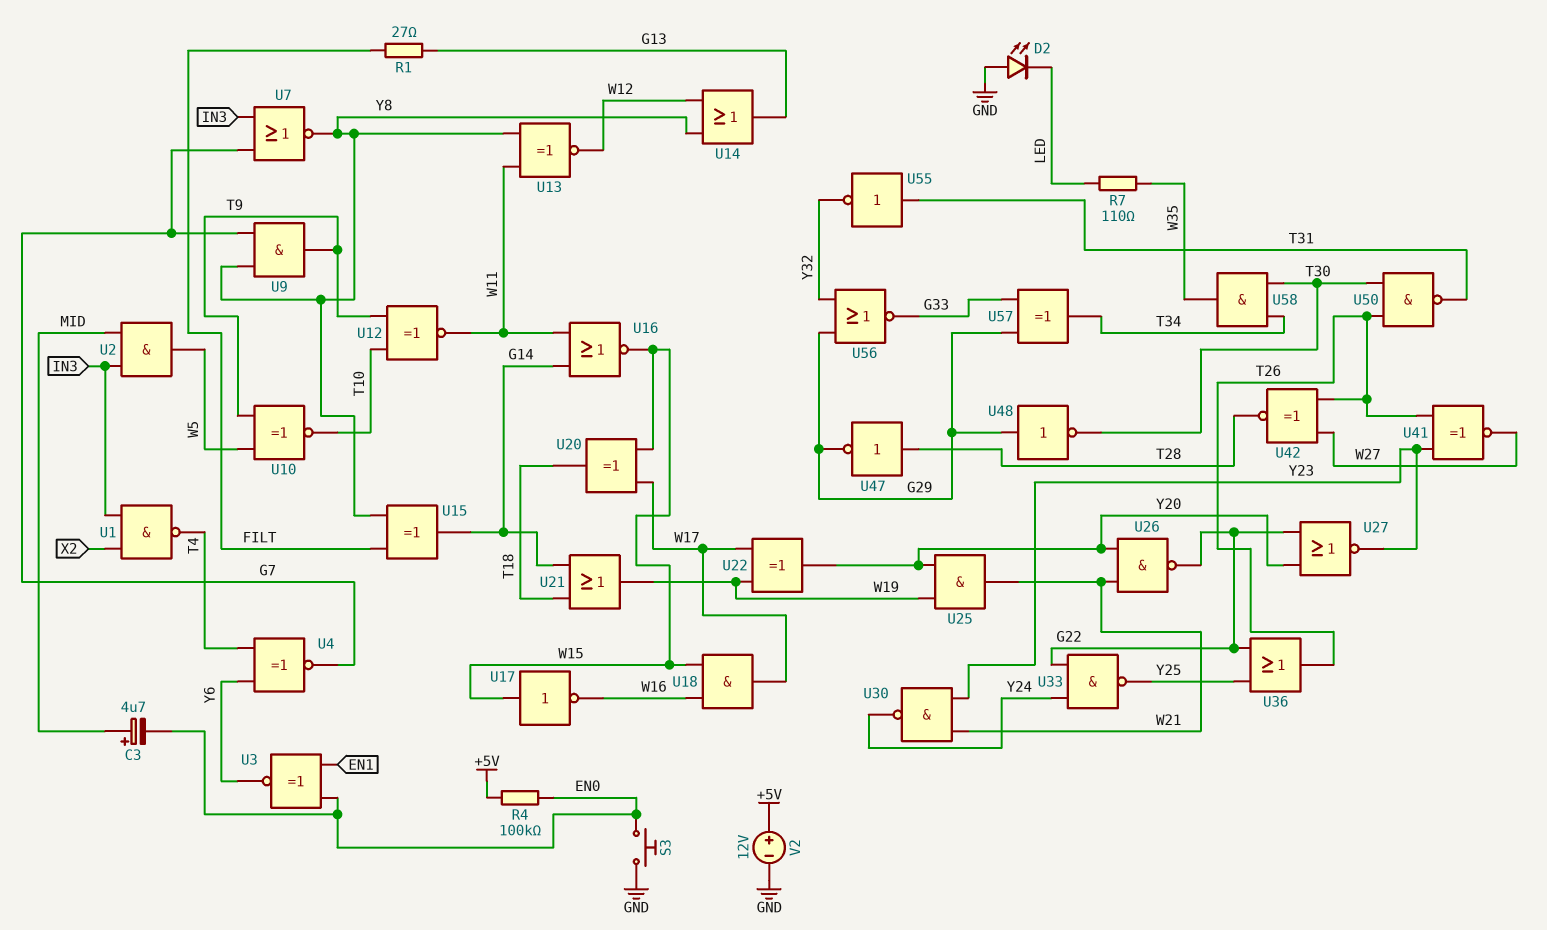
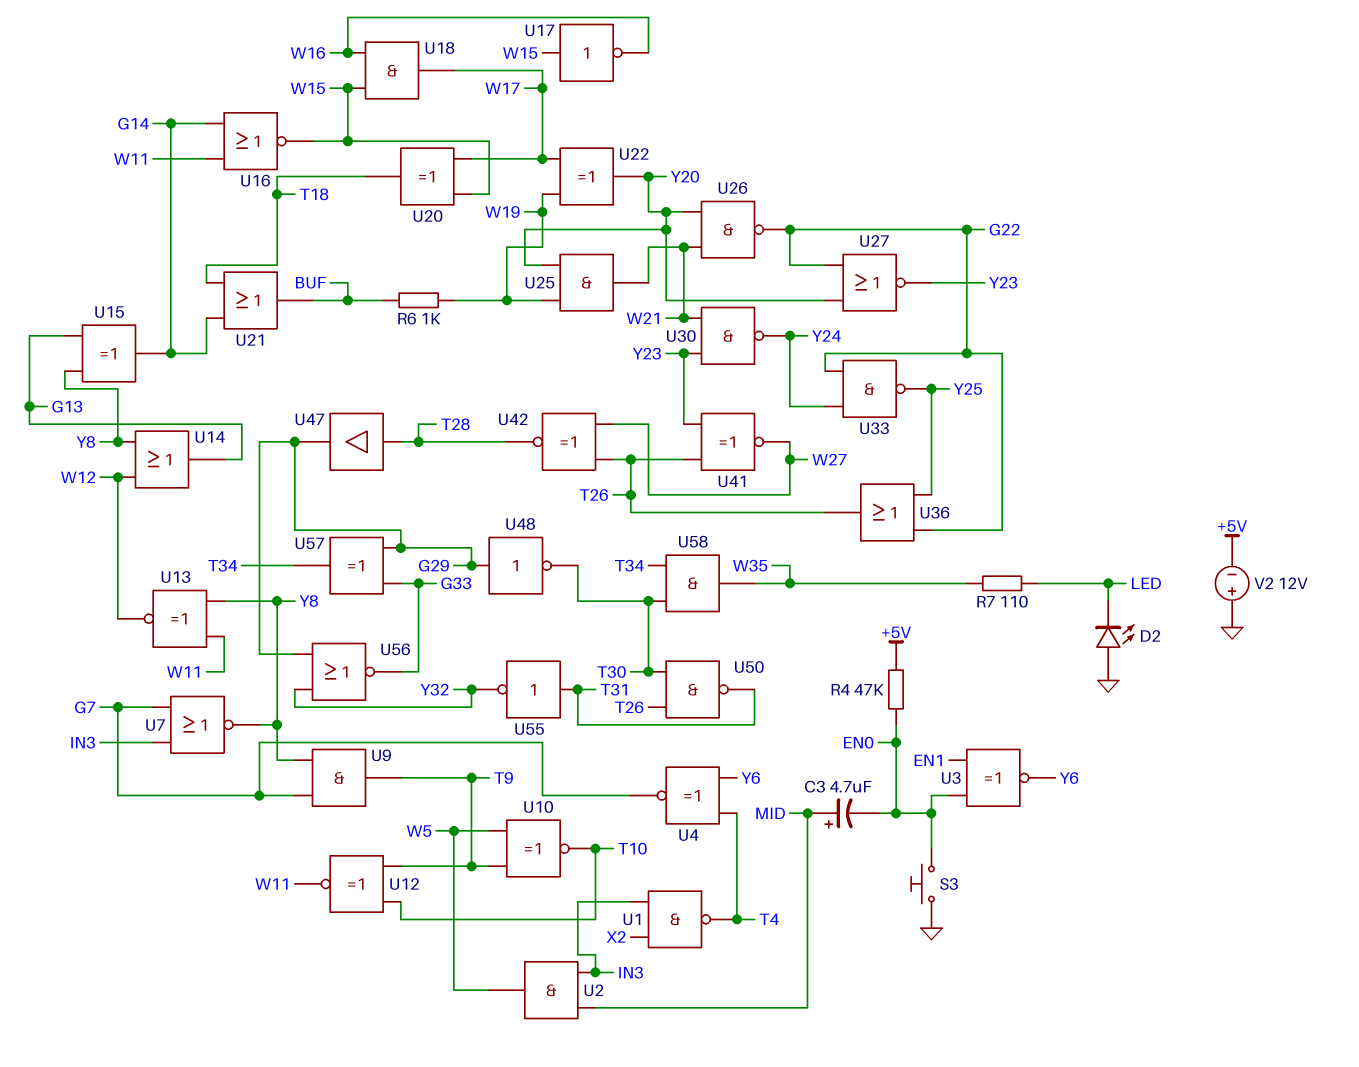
R1: 27 (FILT, G13) -> none
R4: 100k (+5V, EN0) -> 47k (+5V, EN0)
R6: none -> 1k (BUF, W19)
U15: XOR (in FILT, in Y8, out G14) -> XOR (in G13, in Y8, out G14)
U21: OR (in G14, in T18, out W19) -> OR (in G14, in T18, out BUF)
U47: NOT (in T28, out G29) -> buffer (in T28, out G29)
V2: 12V (plus +5V, minus GND) -> 12V (plus GND, minus +5V)

